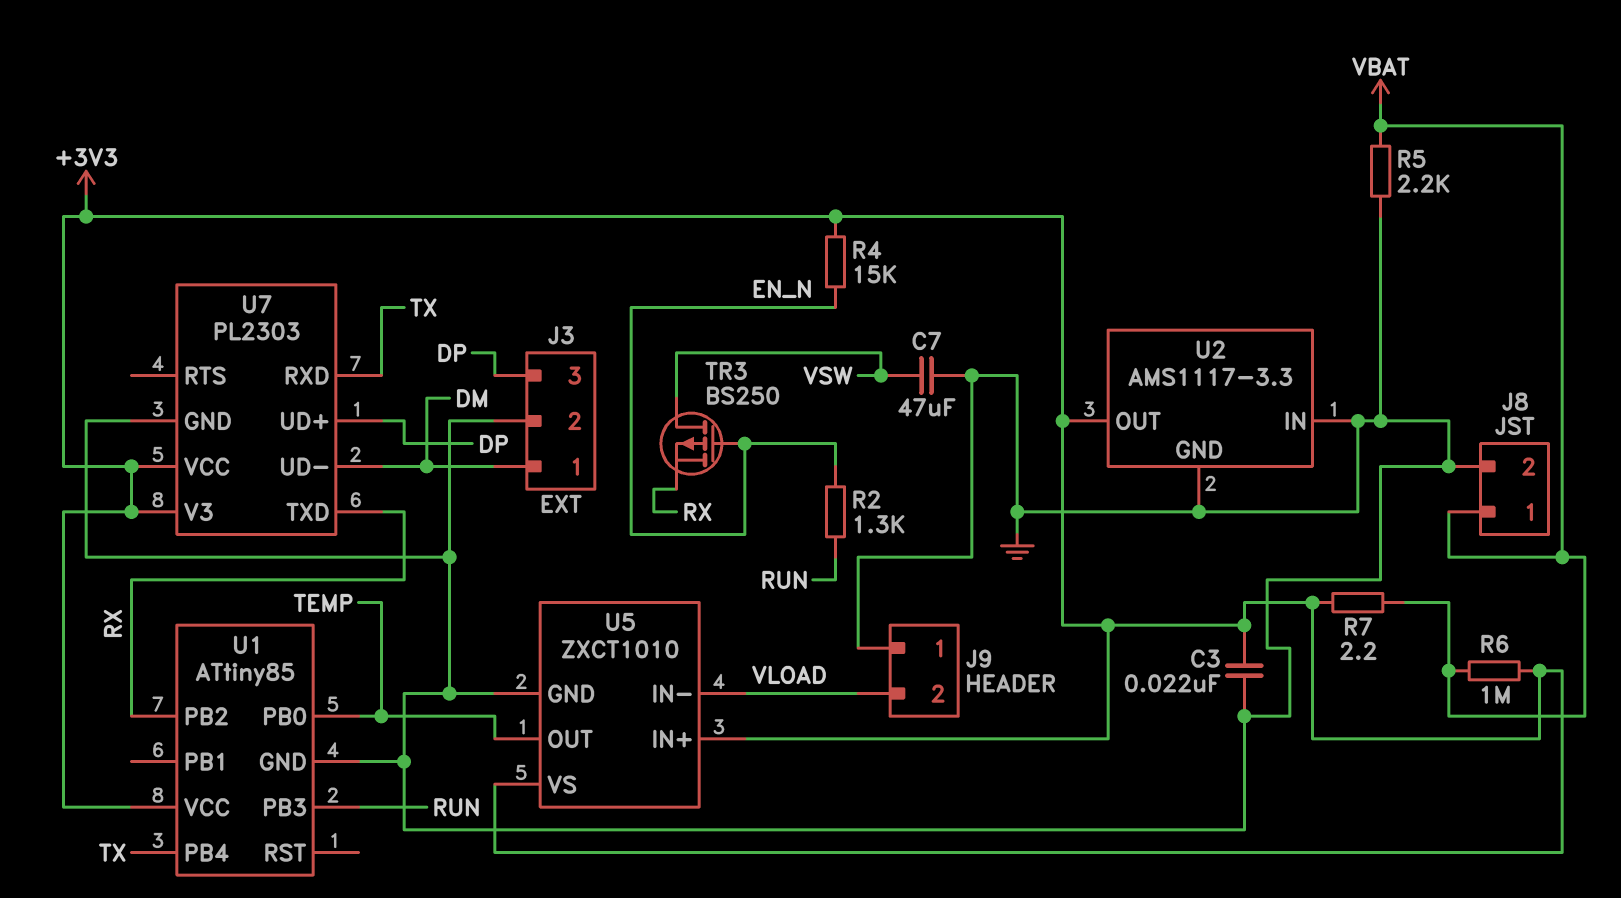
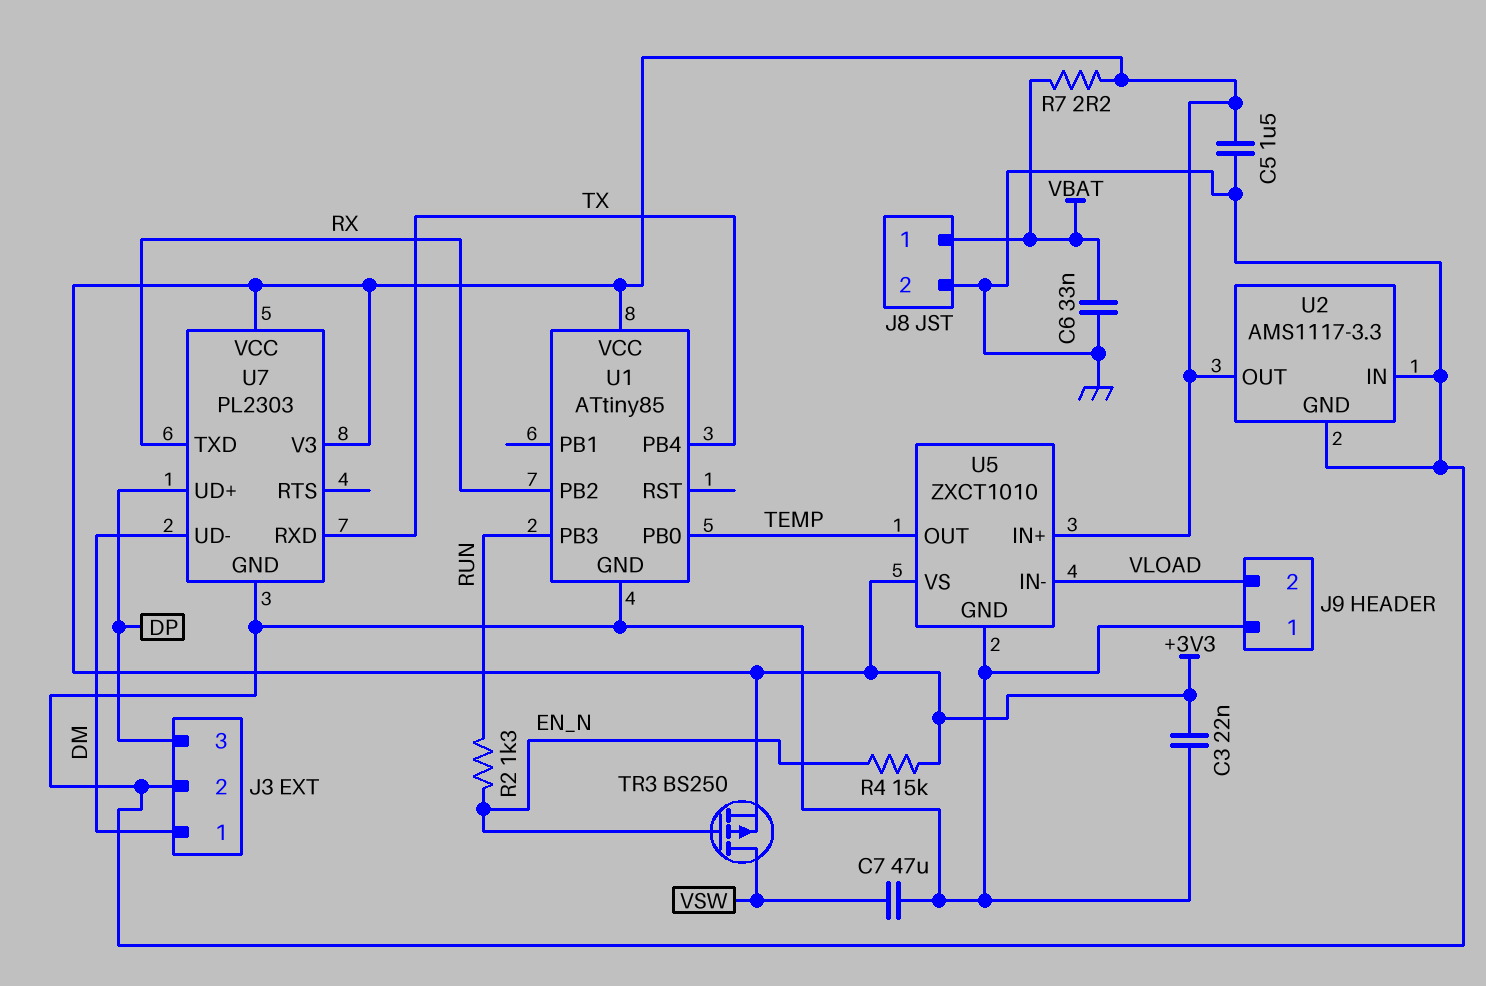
C5: none -> 1.5uF (+3V3, GND)
C6: none -> 33nF (GND, VBAT)
R5: 2.2k (GND, VBAT) -> none
R6: 1M (+3V3, VBAT) -> none
TR3: PMOS BS250 (G EN_N, D VSW, S RX) -> PMOS BS250 (G EN_N, D VSW, S +3V3)

